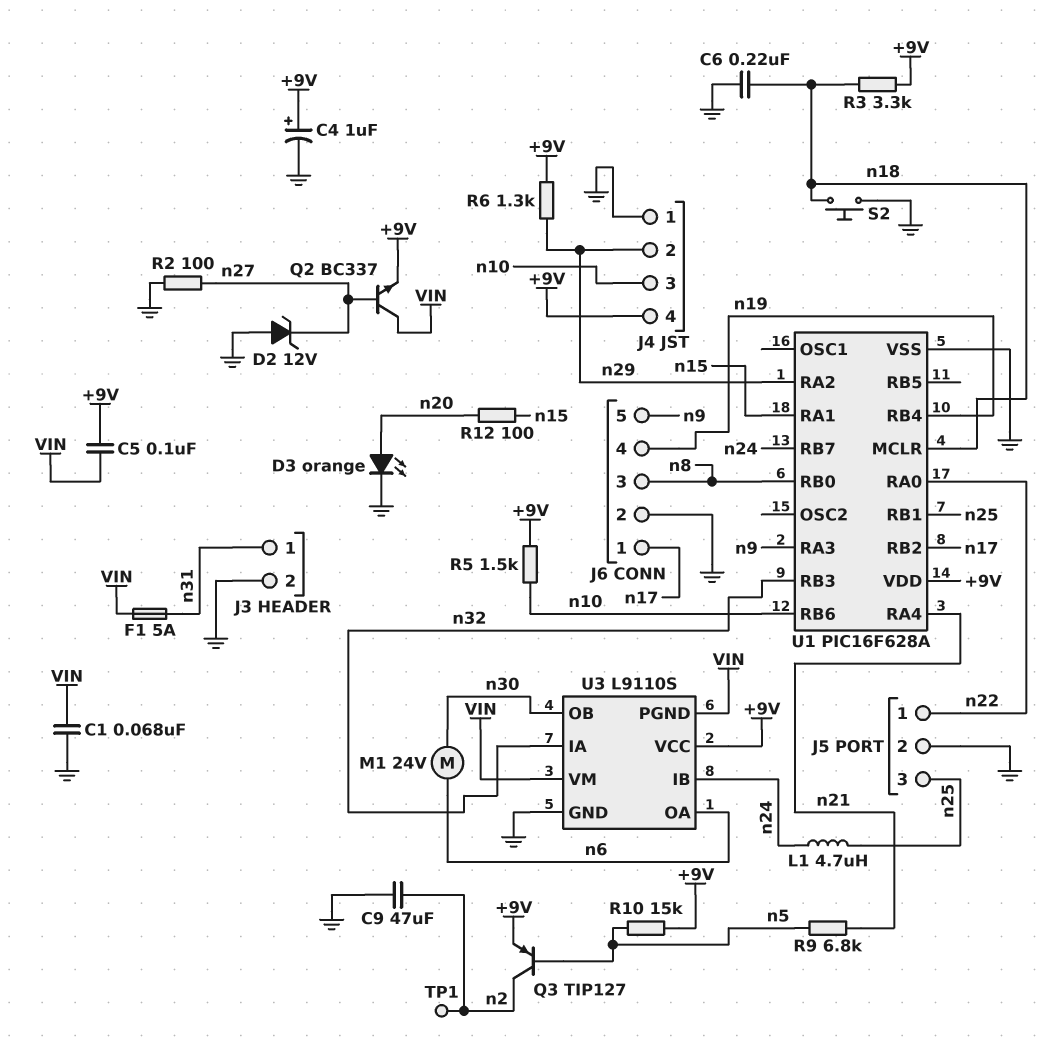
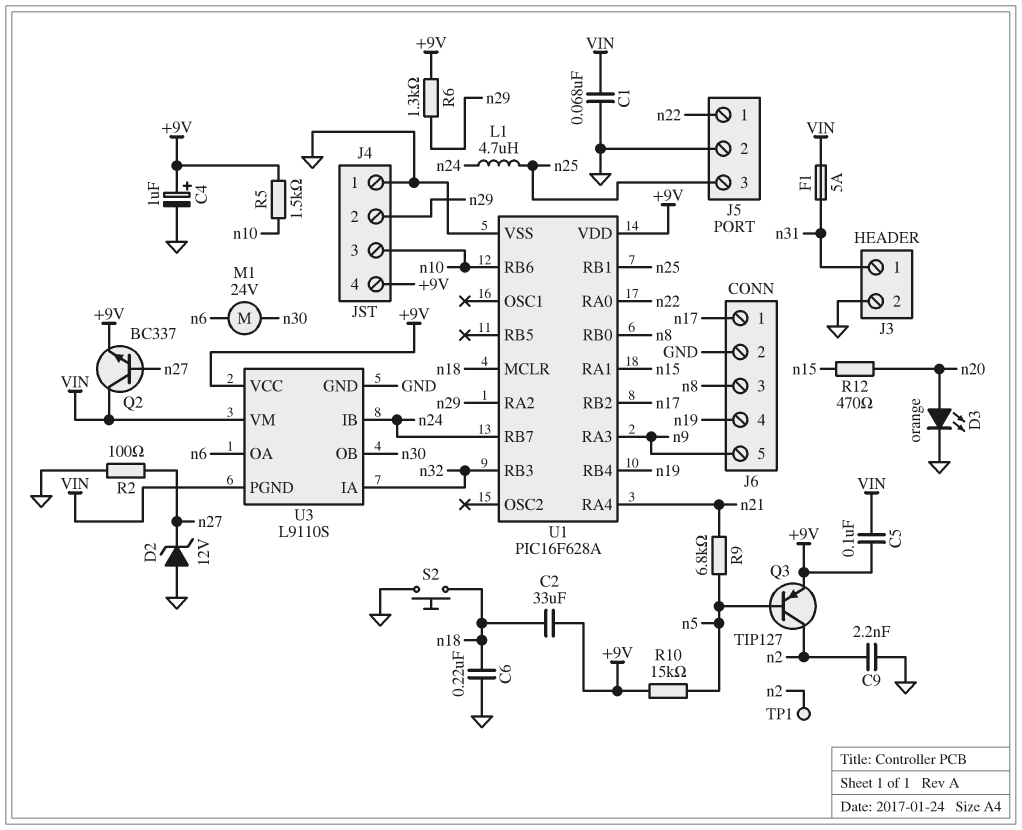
C2: none -> 33uF (+9V, n18)
C9: 47uF (GND, n2) -> 2.2nF (GND, n2)
R3: 3.3k (+9V, n18) -> none
R12: 100 (n15, n20) -> 470 (n15, n20)

